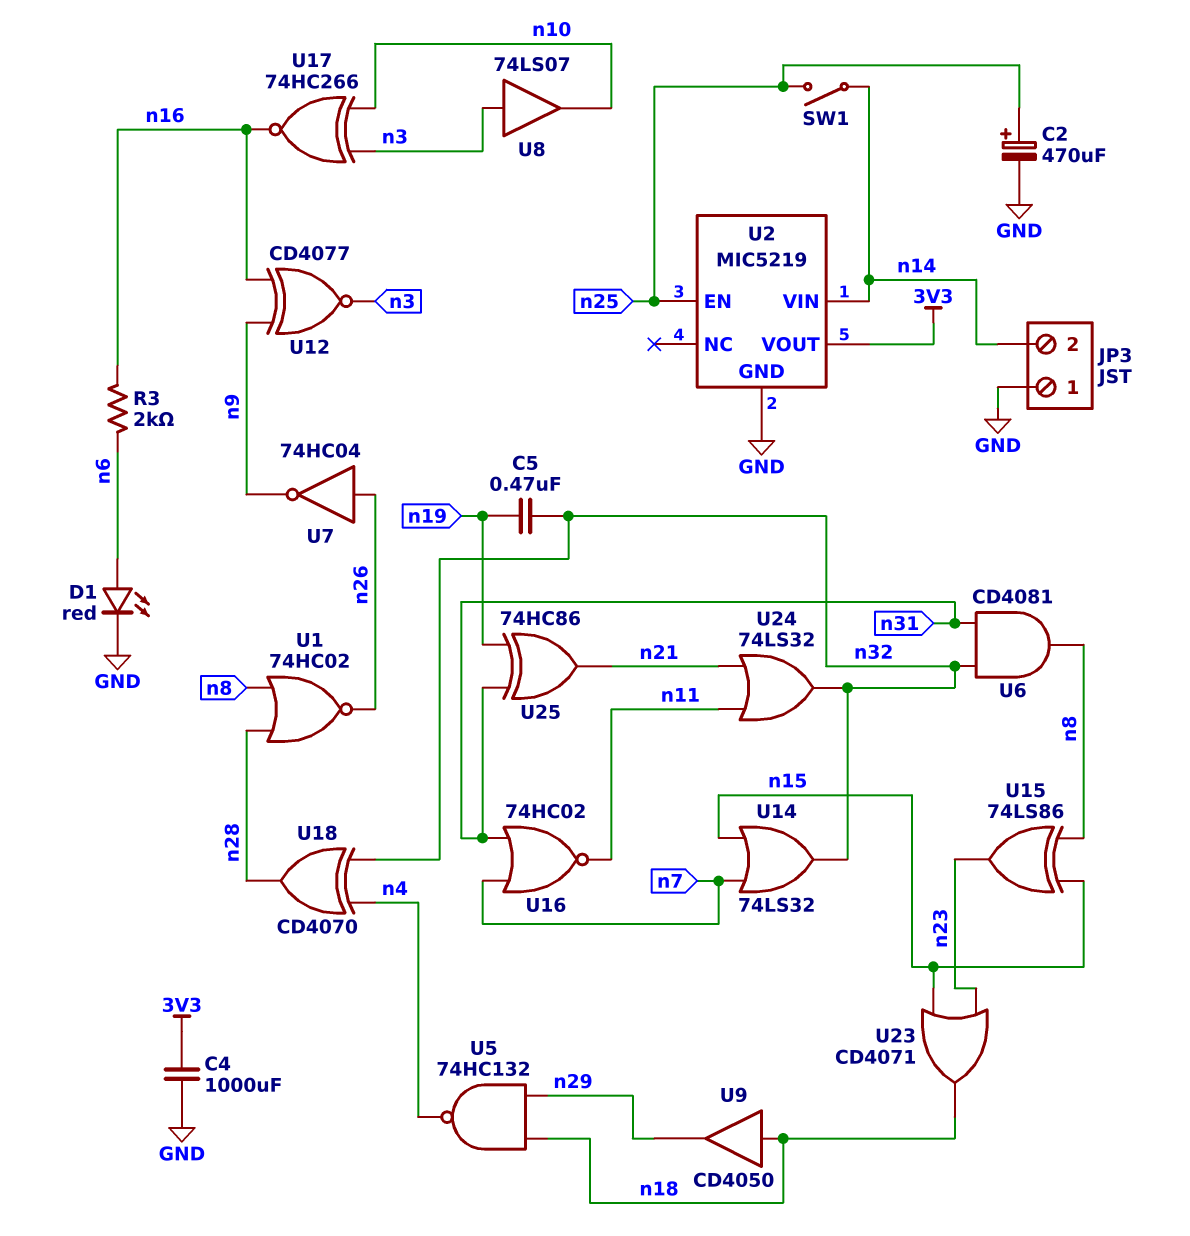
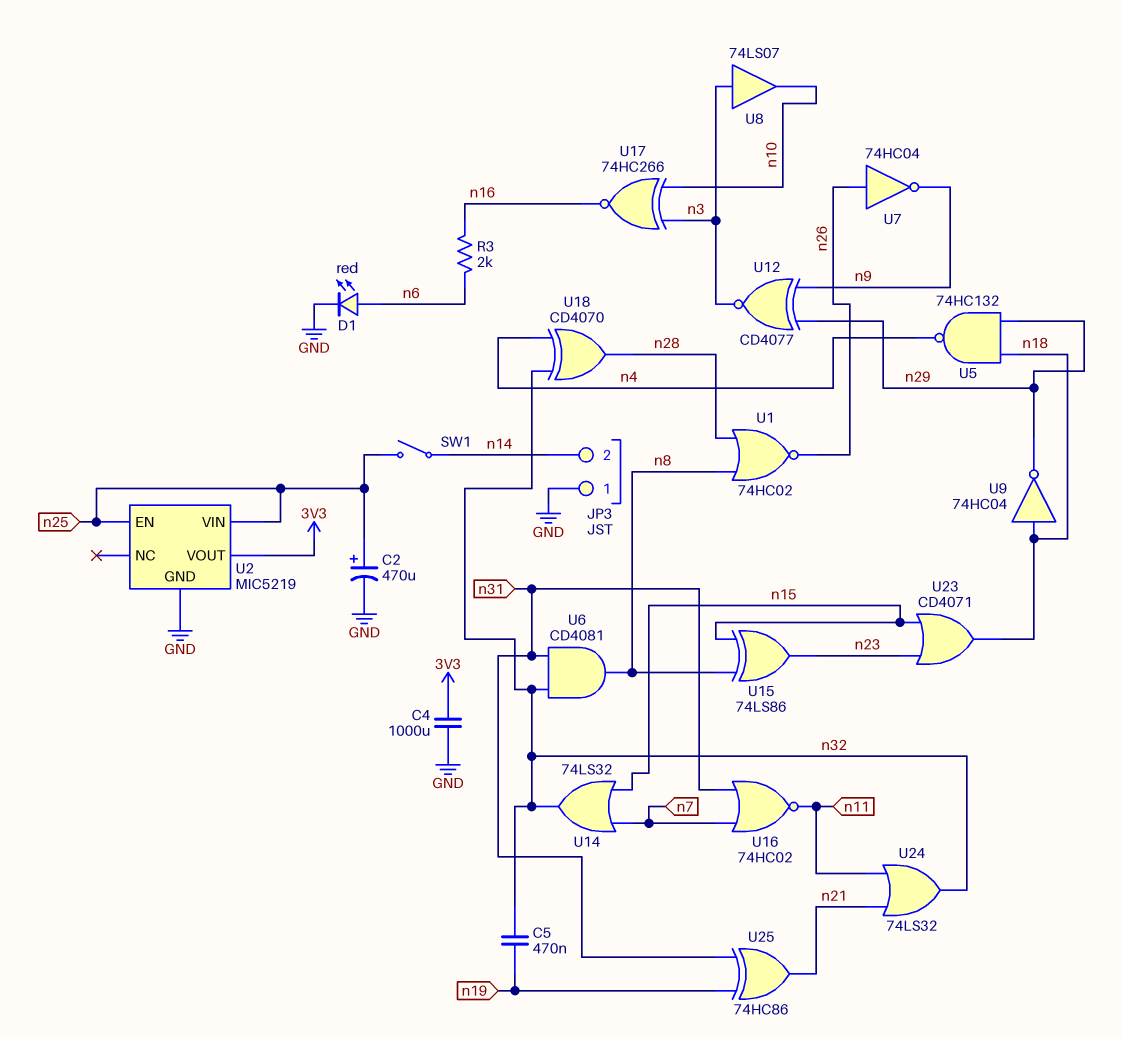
U2 pin VIN: n14 -> n25
U9: buffer CD4050 (in n18, out n29) -> NOT 74HC04 (in n18, out n29)
U12: XNOR CD4077 (in n9, in n16, out n3) -> XNOR CD4077 (in n9, in n29, out n3)

